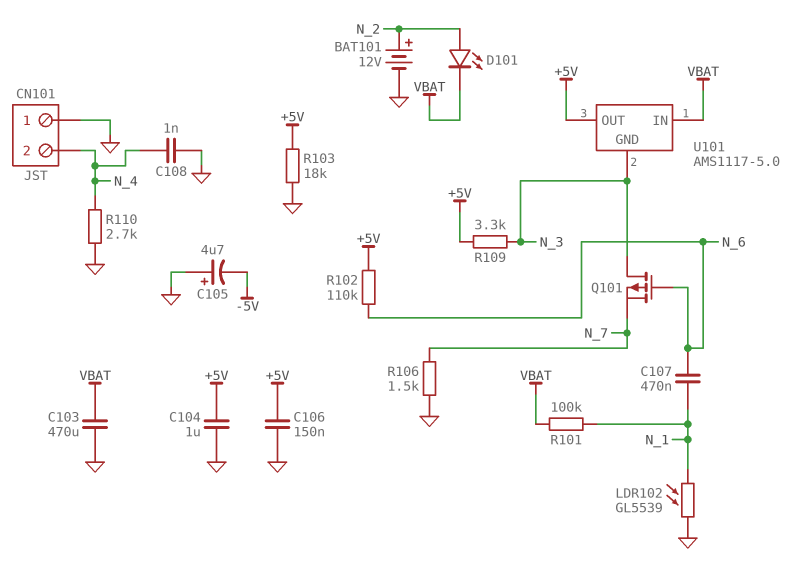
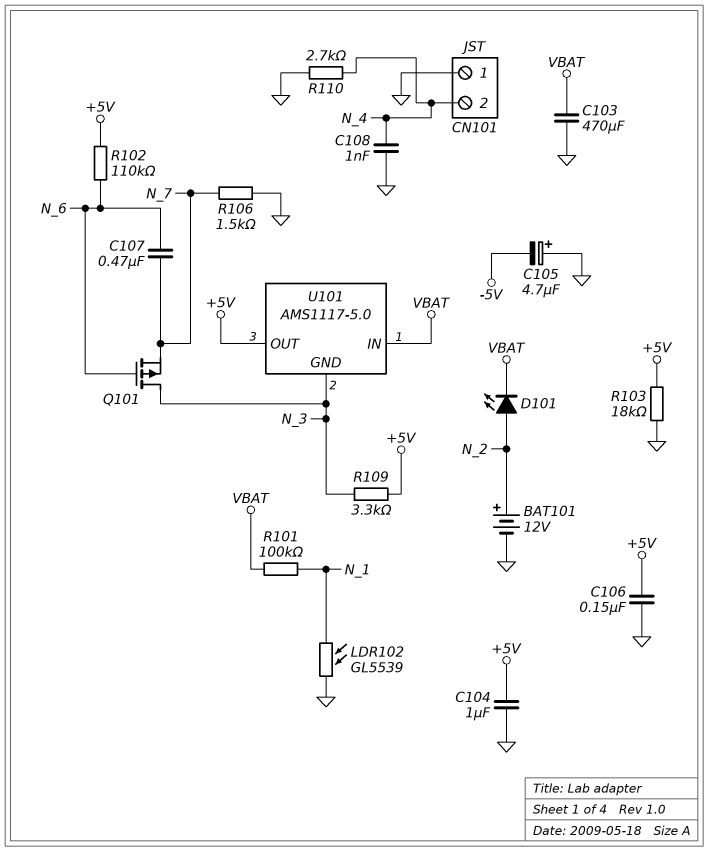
C107: 470nF (N_1, N_6) -> 470nF (N_6, N_7)

